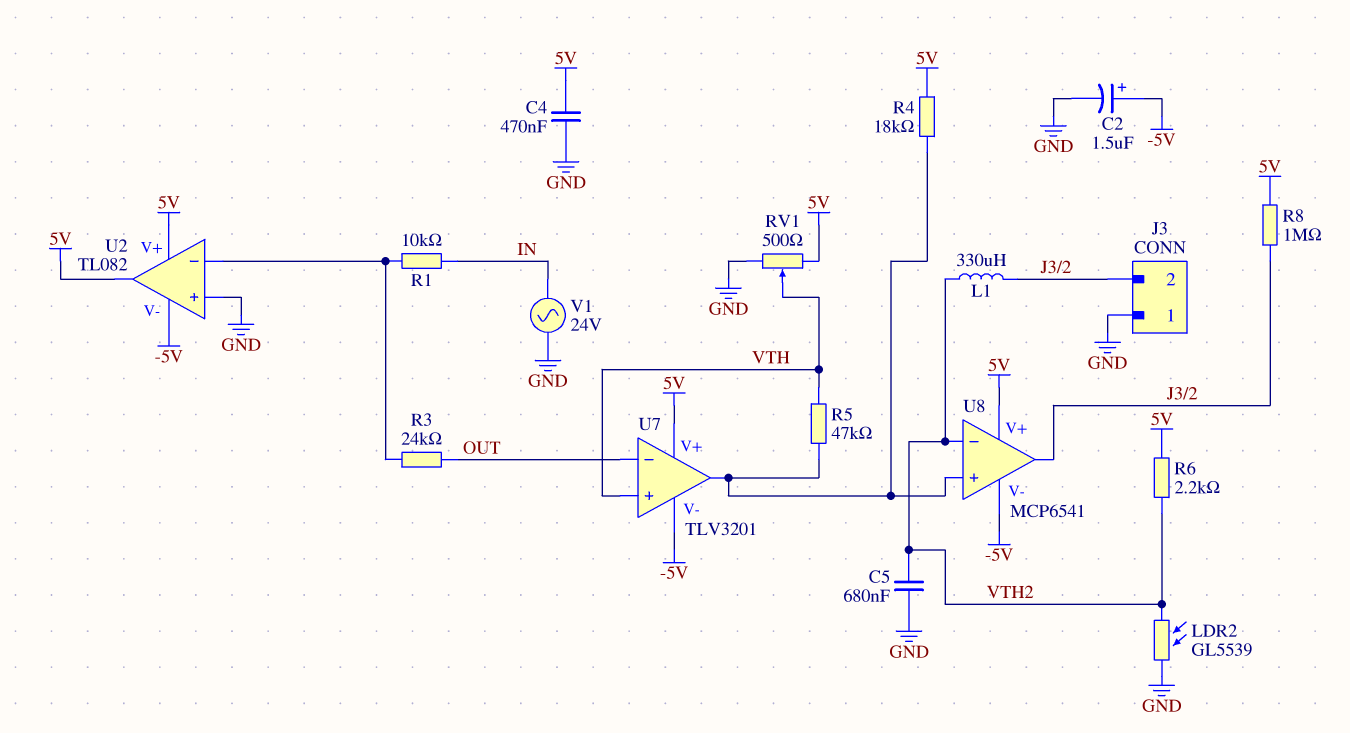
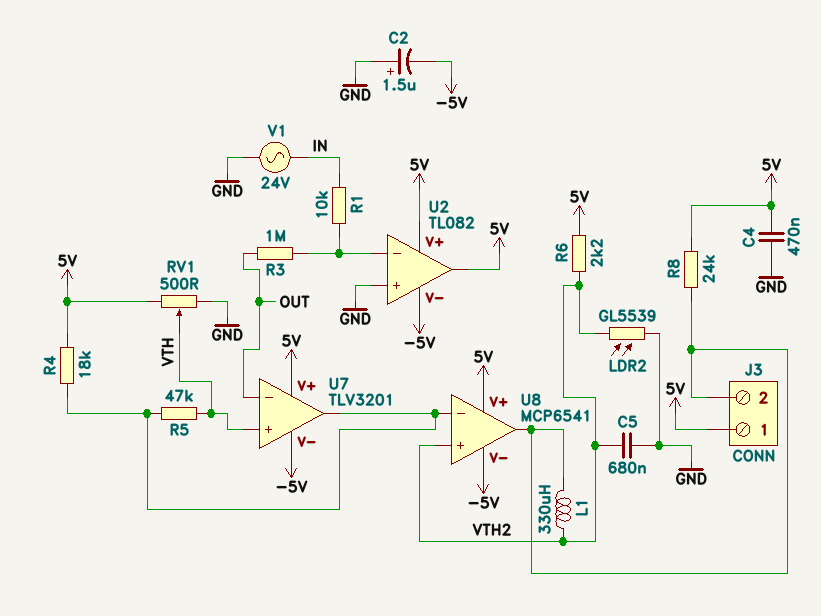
C2: 1.5uF (plus -5V, minus GND) -> 1.5uF (plus GND, minus -5V)
J3 pin 1: GND -> 5V
R3: 24k (OUT, U2/in-) -> 1M (OUT, U2/in-)
R8: 1M (5V, J3/2) -> 24k (5V, J3/2)
U8 pin in+: U7/out -> VTH2
U8 pin in-: VTH2 -> U7/out

